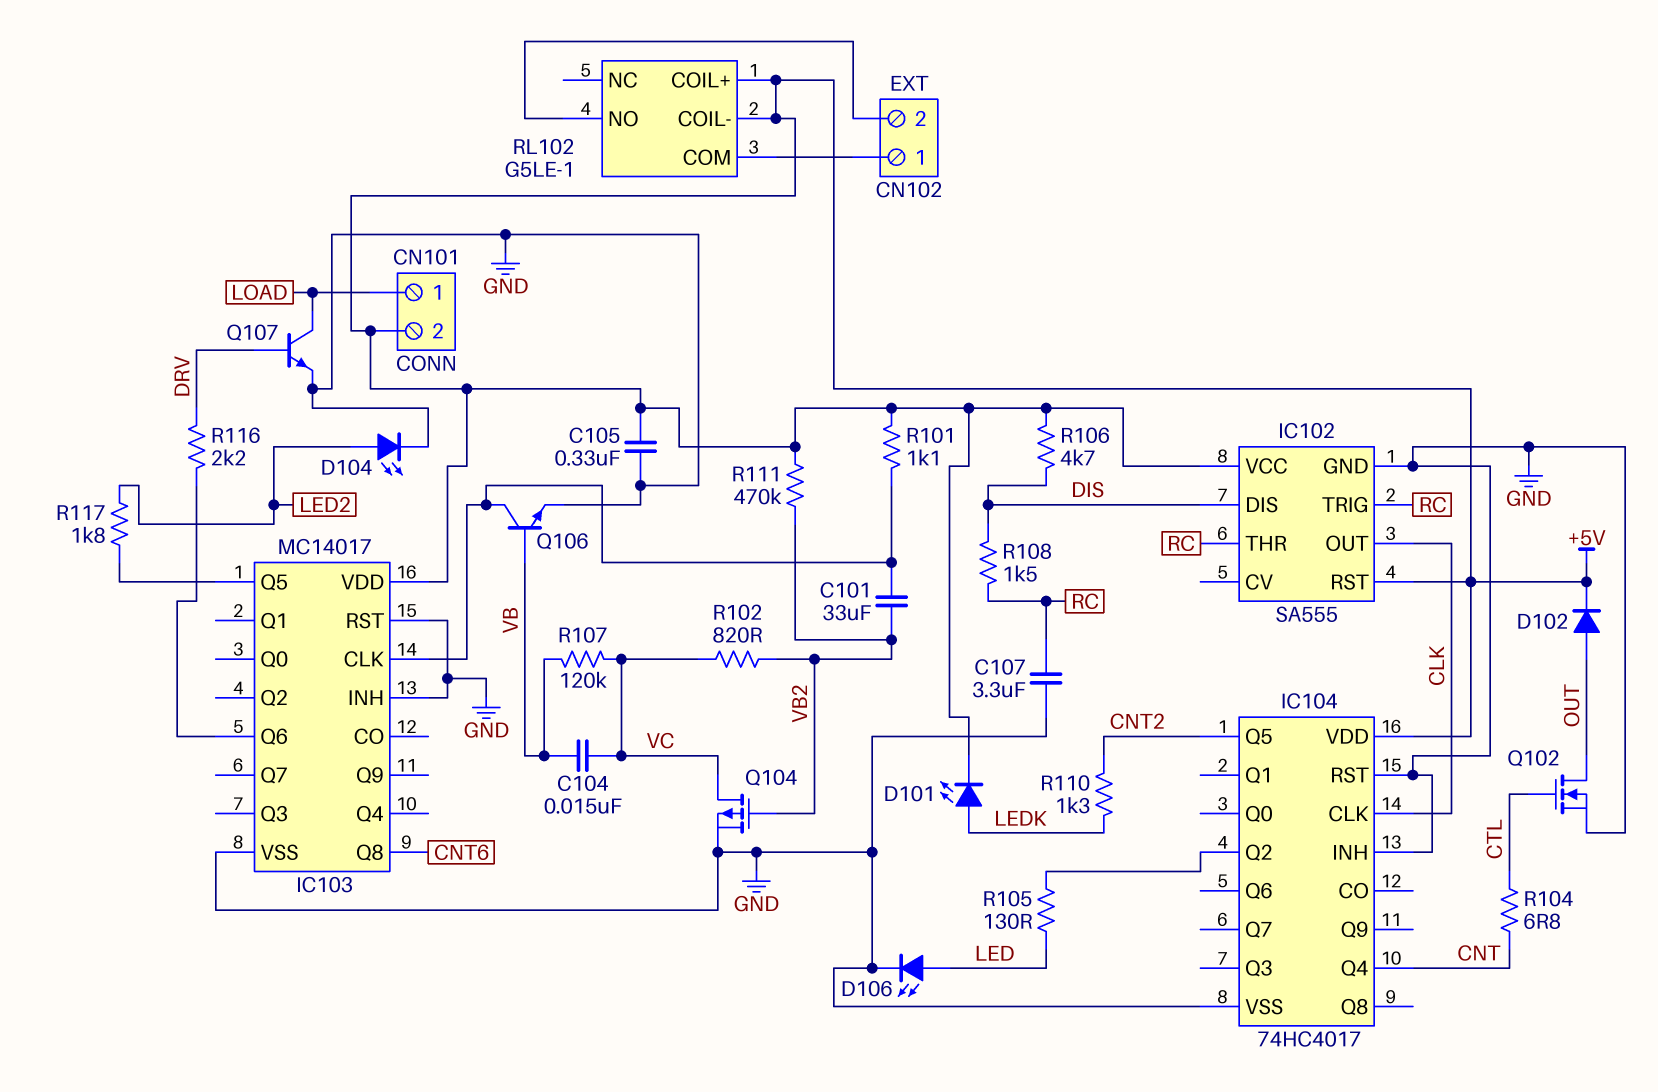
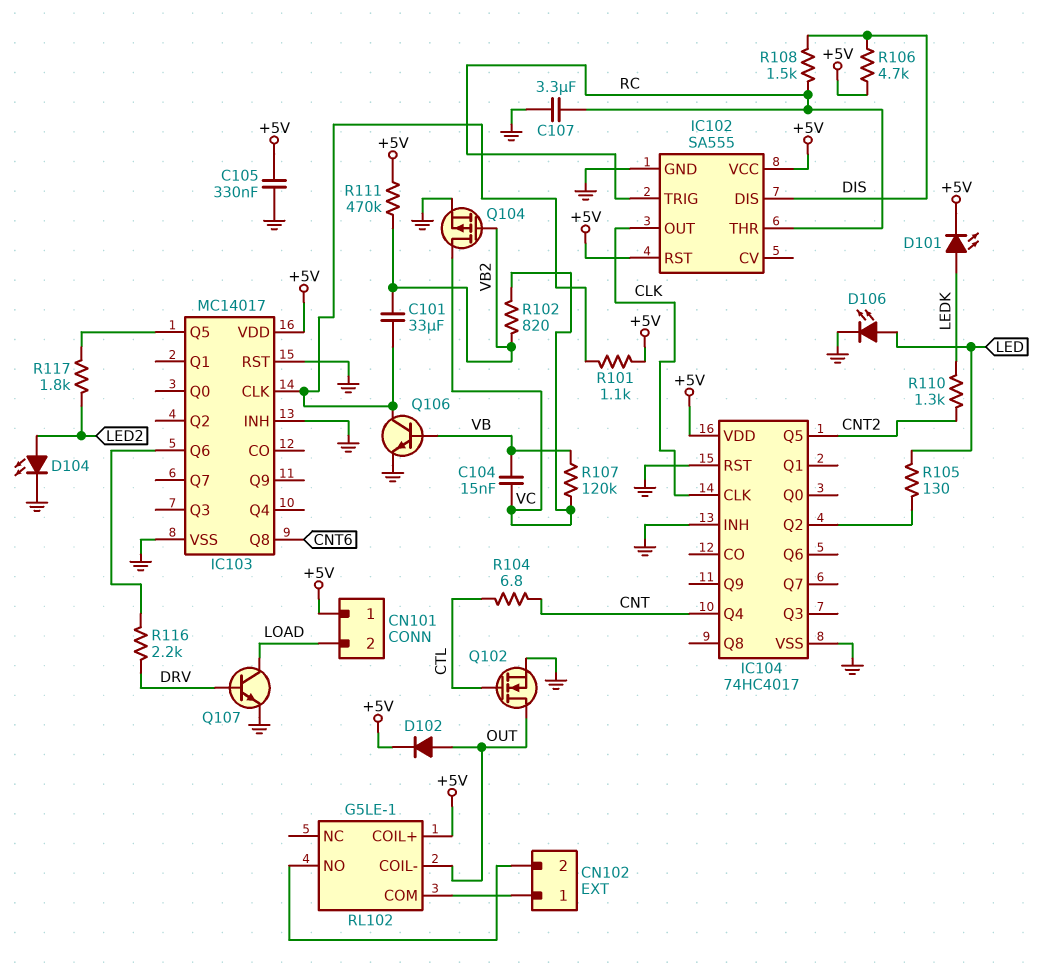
CN101 pin 1: LOAD -> +5V
CN101 pin 2: +5V -> LOAD
RL102 pin COIL-: +5V -> OUT

